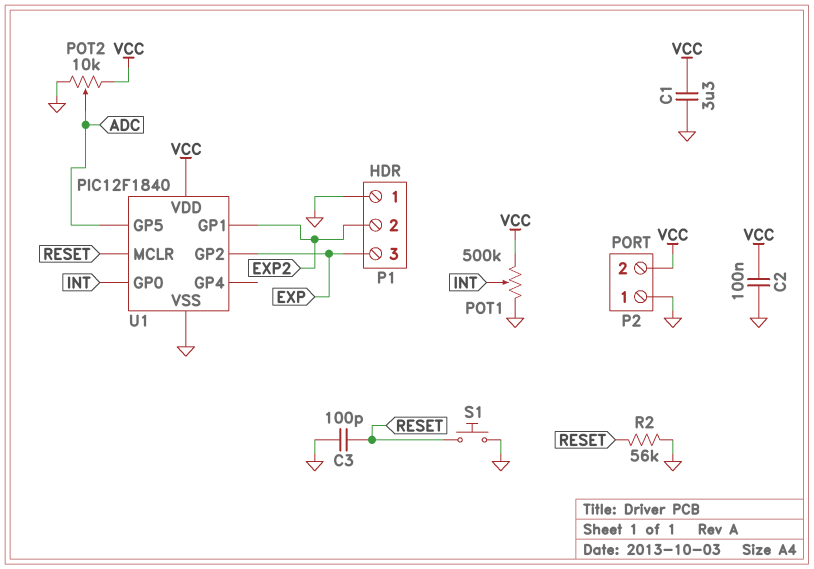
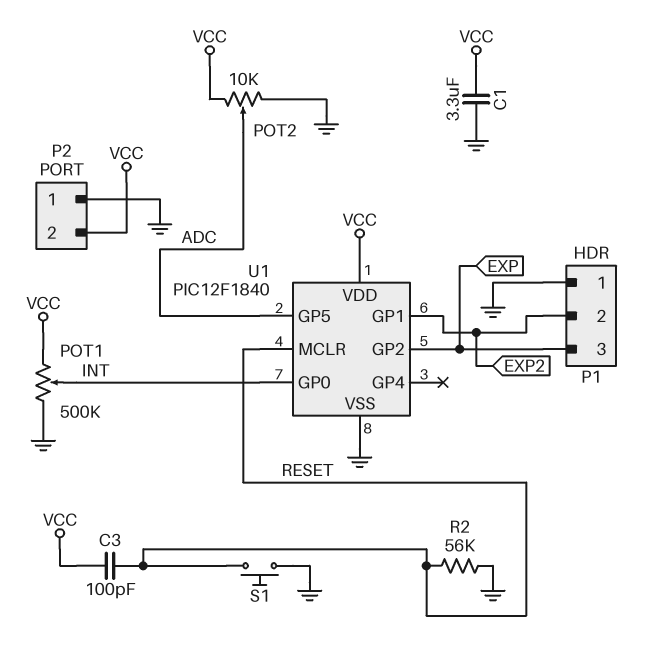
C2: 100nF (GND, VCC) -> none
C3: 100pF (GND, RESET) -> 100pF (RESET, VCC)

